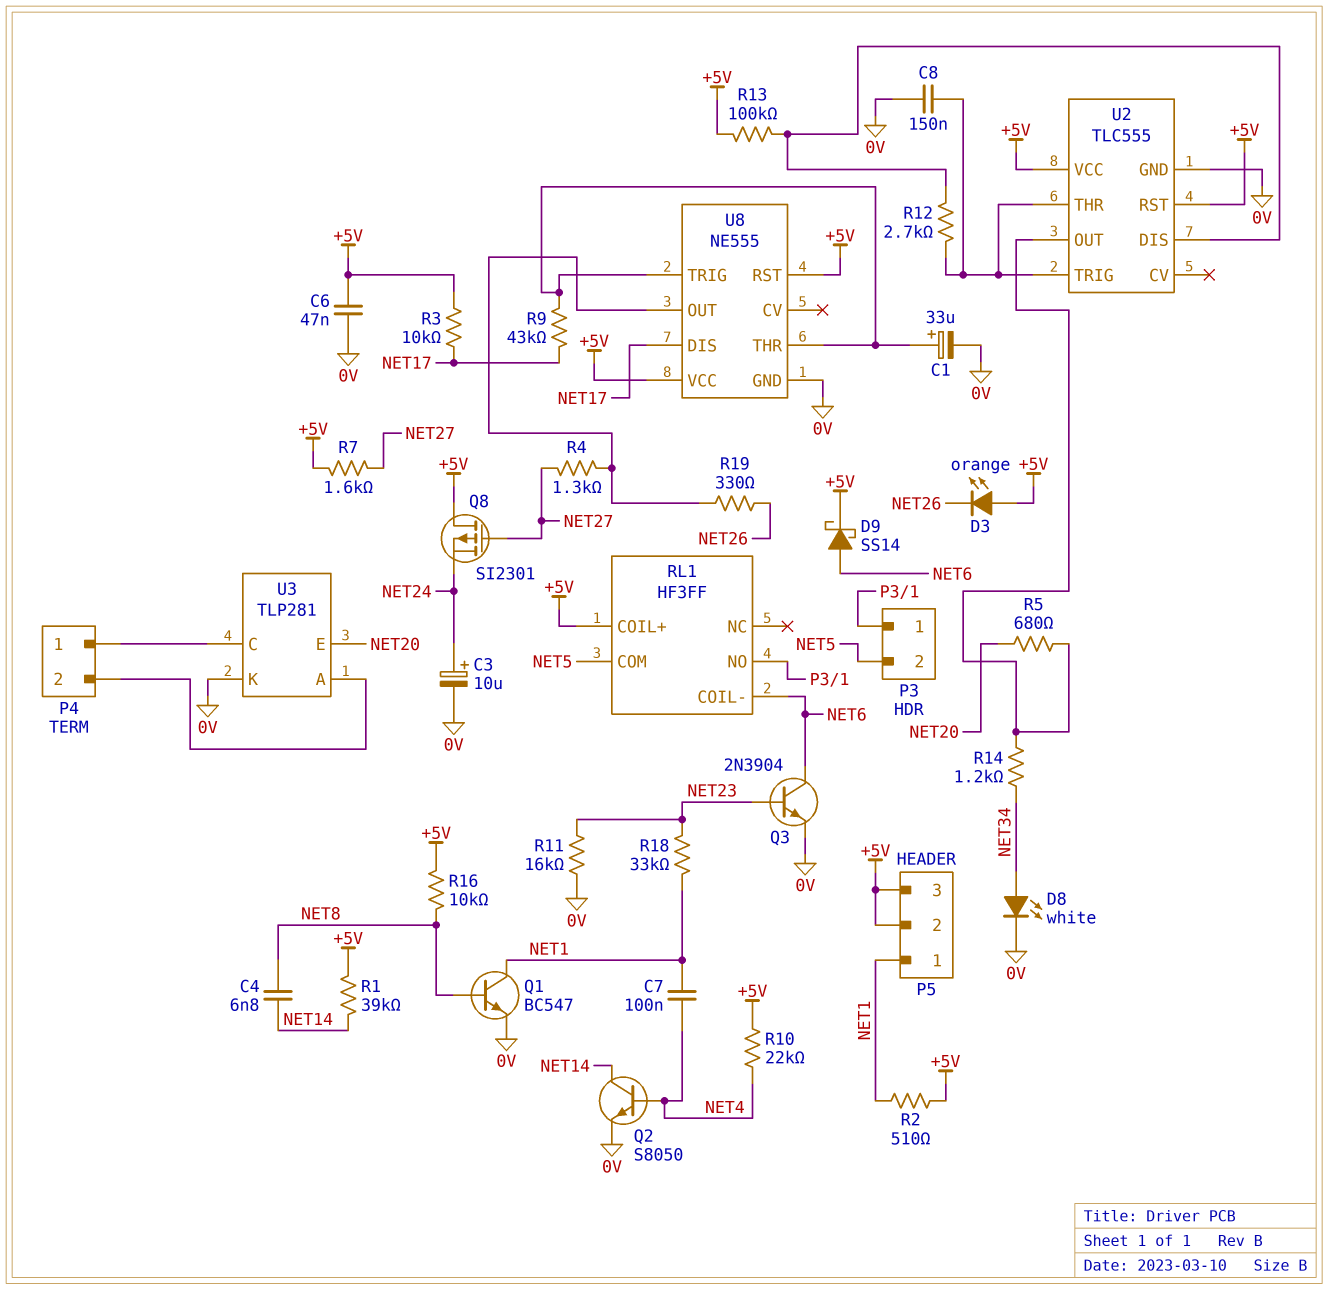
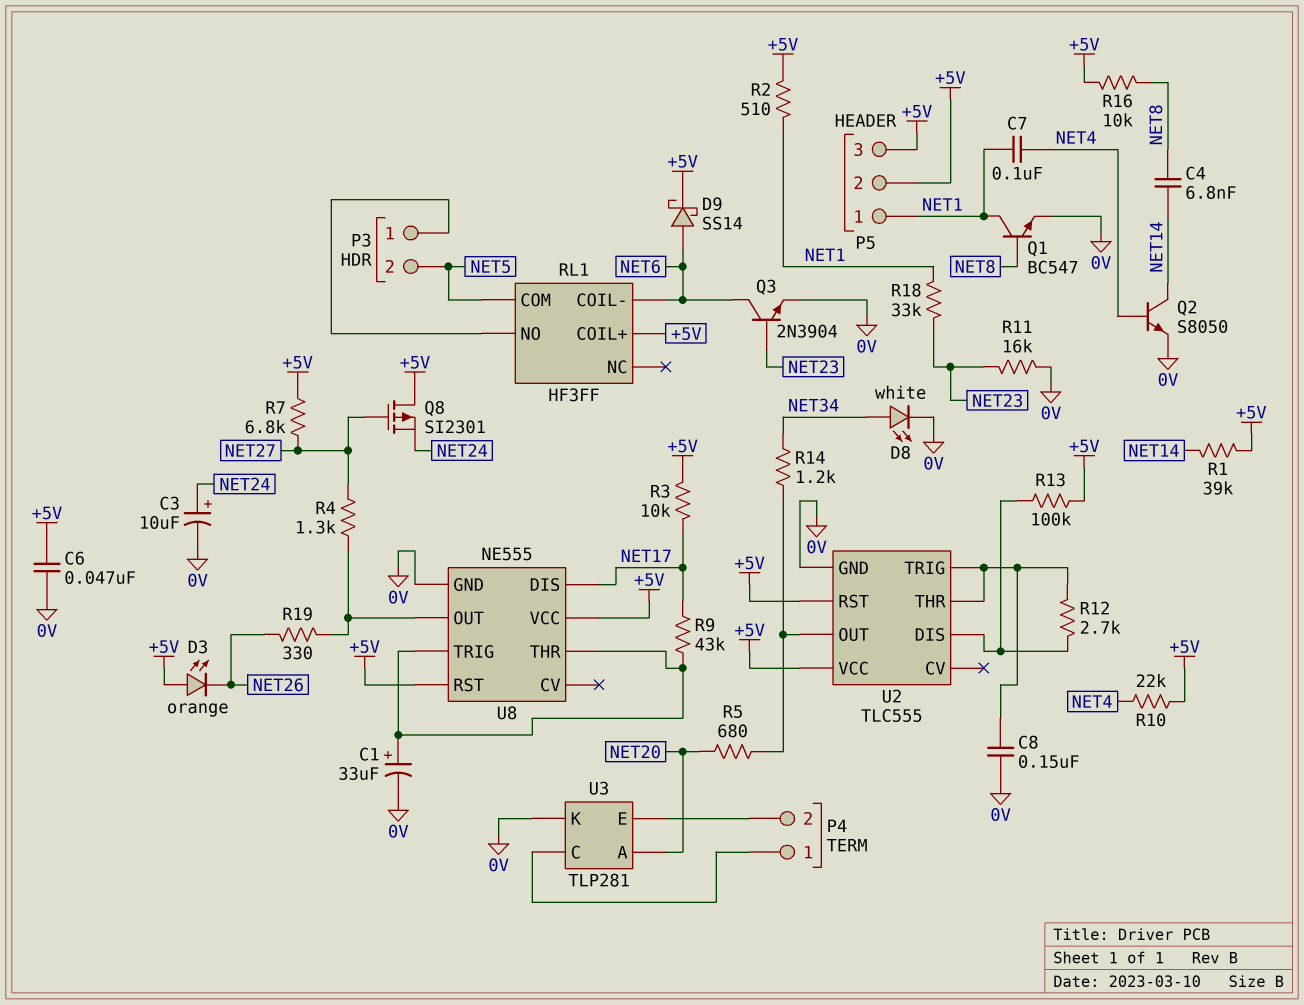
R7: 1.6k (+5V, NET27) -> 6.8k (+5V, NET27)
U3 pin A: P4/2 -> NET20
U3 pin E: NET20 -> P4/2

